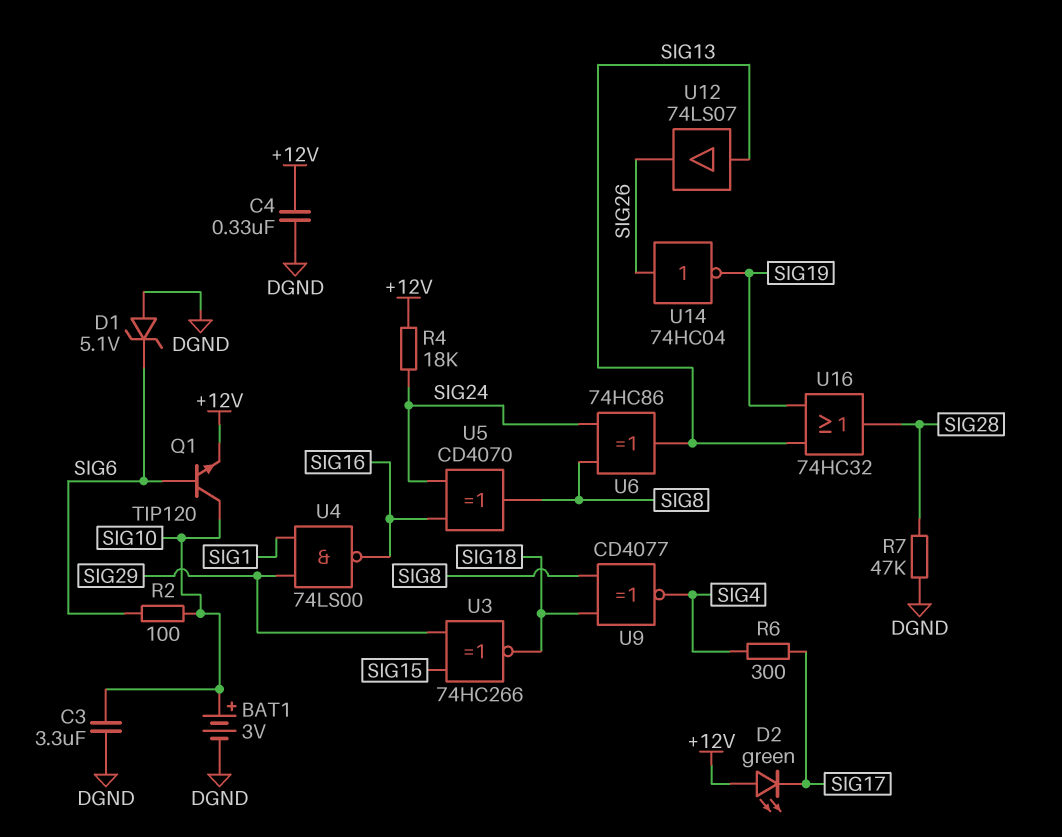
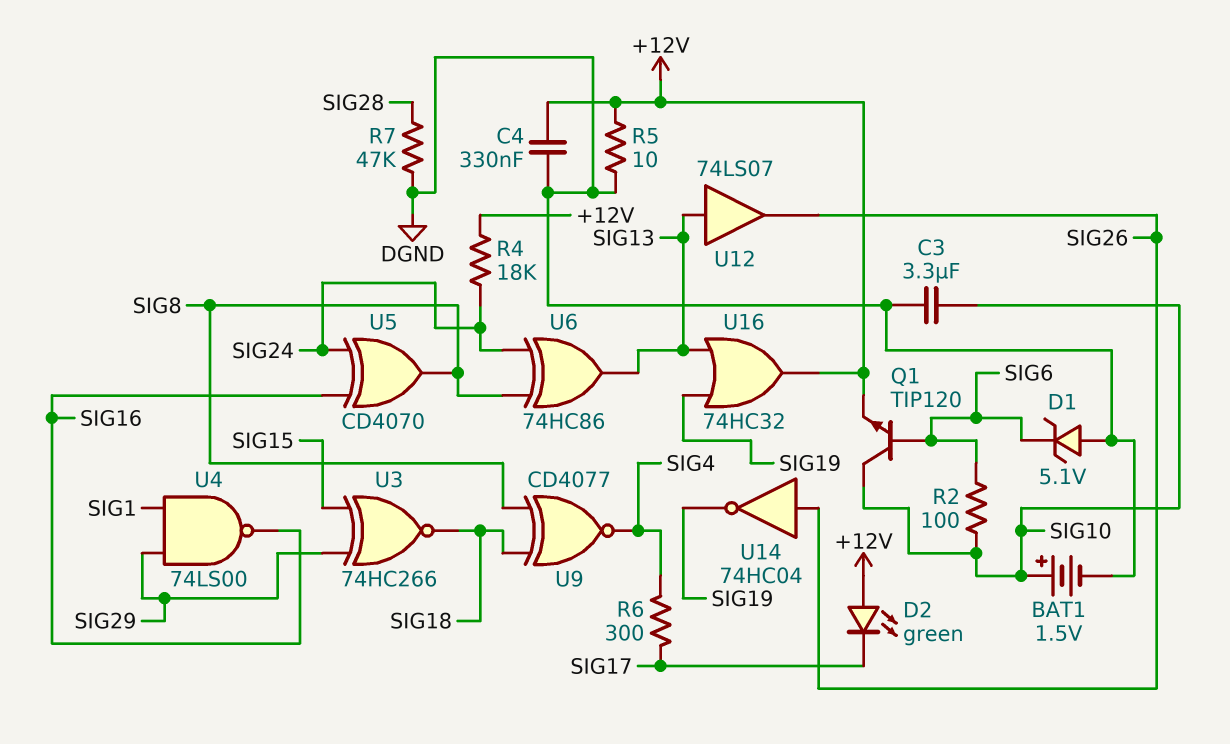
BAT1: 3V (plus SIG10, minus DGND) -> 1.5V (plus SIG10, minus DGND)
R5: none -> 10 (+12V, DGND)
U16: OR 74HC32 (in SIG13, in SIG19, out SIG28) -> OR 74HC32 (in SIG13, in SIG19, out +12V)

